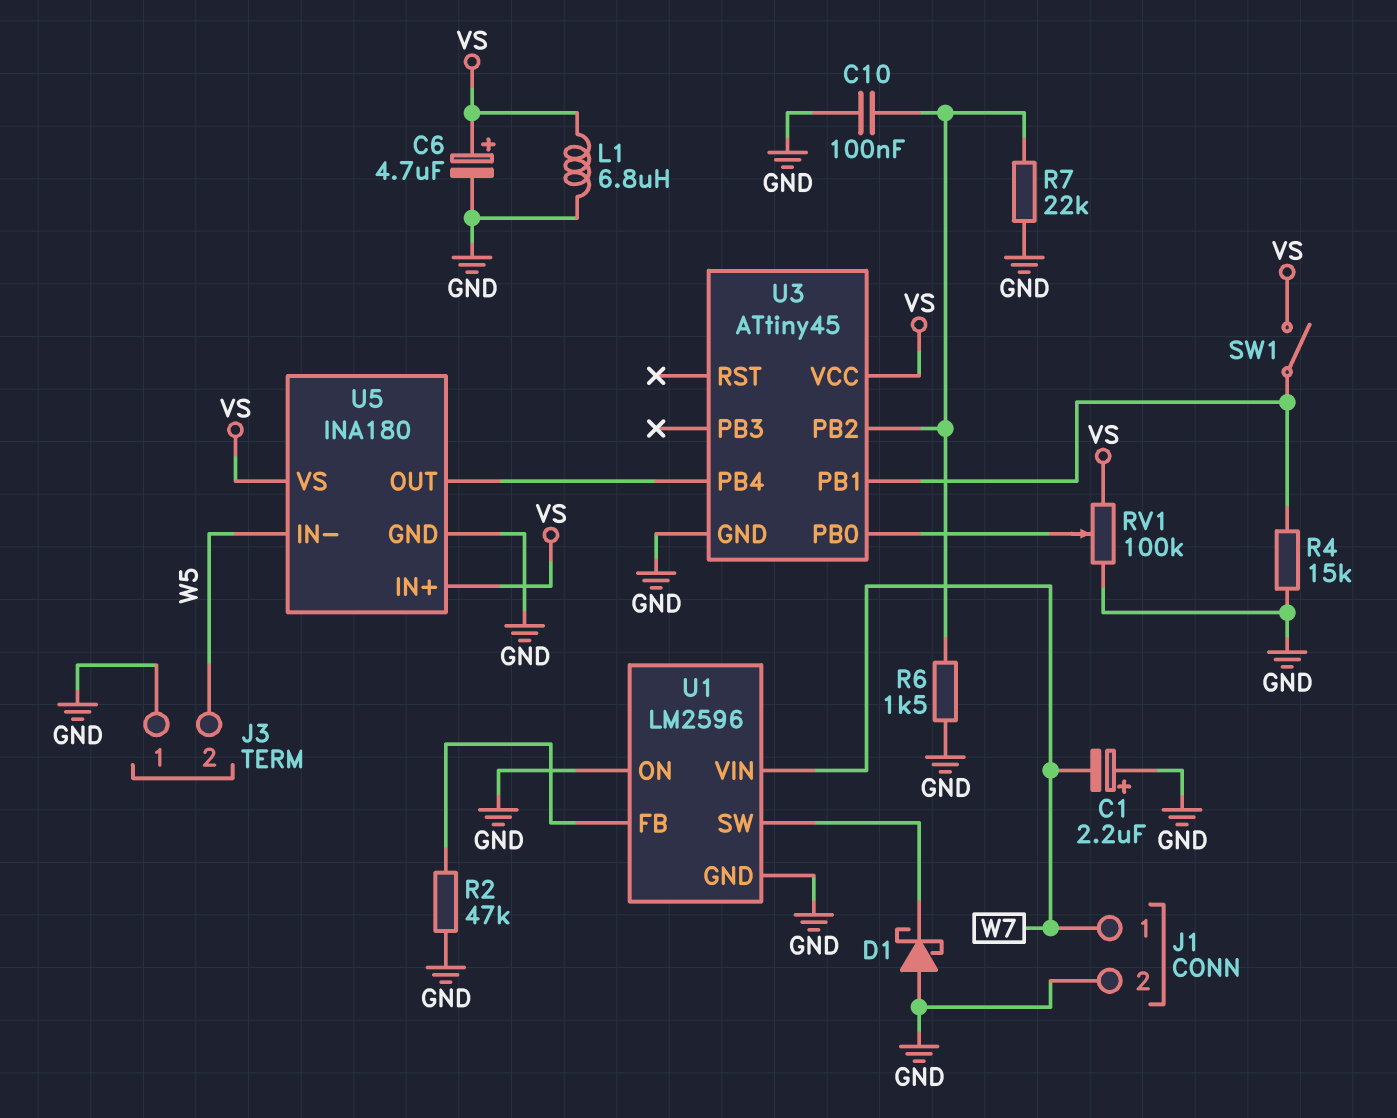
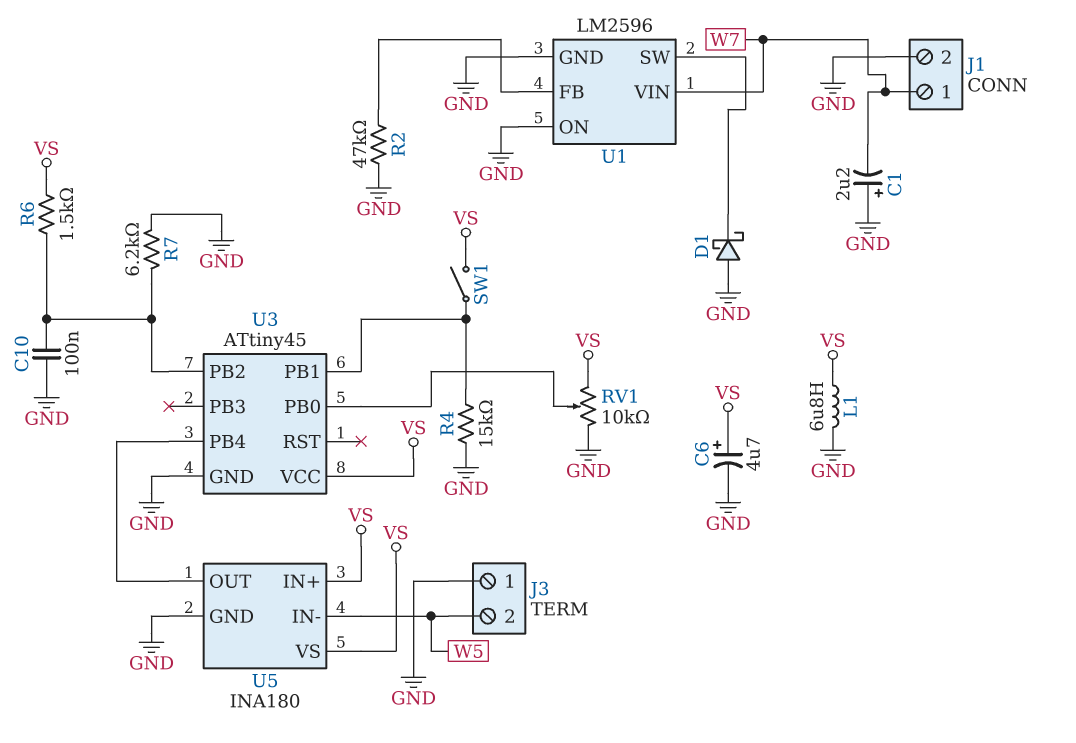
R6: 1.5k (GND, U3/PB2) -> 1.5k (U3/PB2, VS)
R7: 22k (GND, U3/PB2) -> 6.2k (GND, U3/PB2)
RV1: 100k (GND, VS, wiper U3/PB0) -> 10k (GND, VS, wiper U3/PB0)

